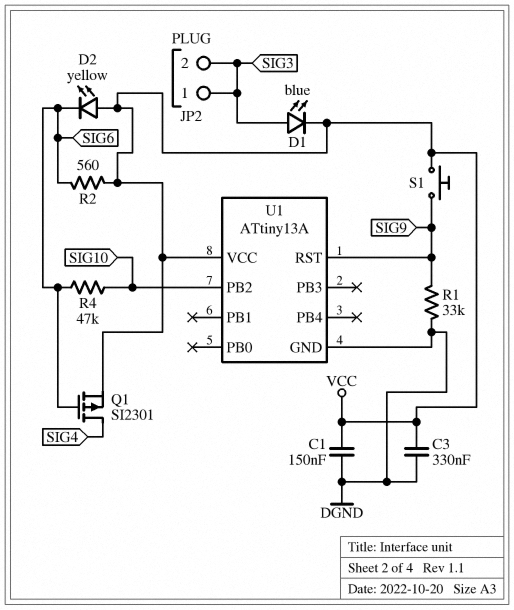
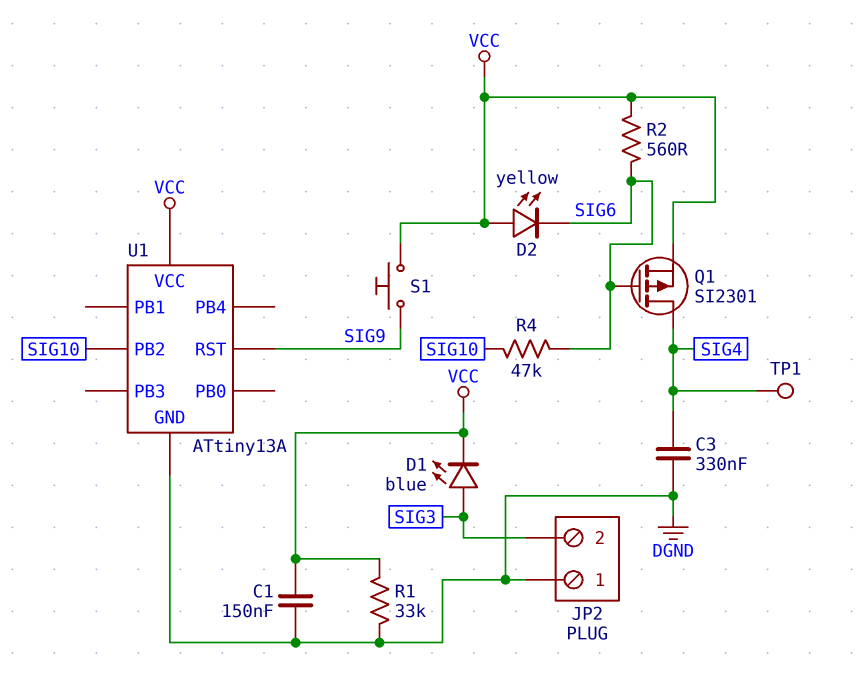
C3: 330nF (DGND, VCC) -> 330nF (DGND, SIG4)
JP2 pin 1: SIG3 -> DGND
R1: 33k (DGND, SIG9) -> 33k (DGND, VCC)
TP1: none -> test point (SIG4)

